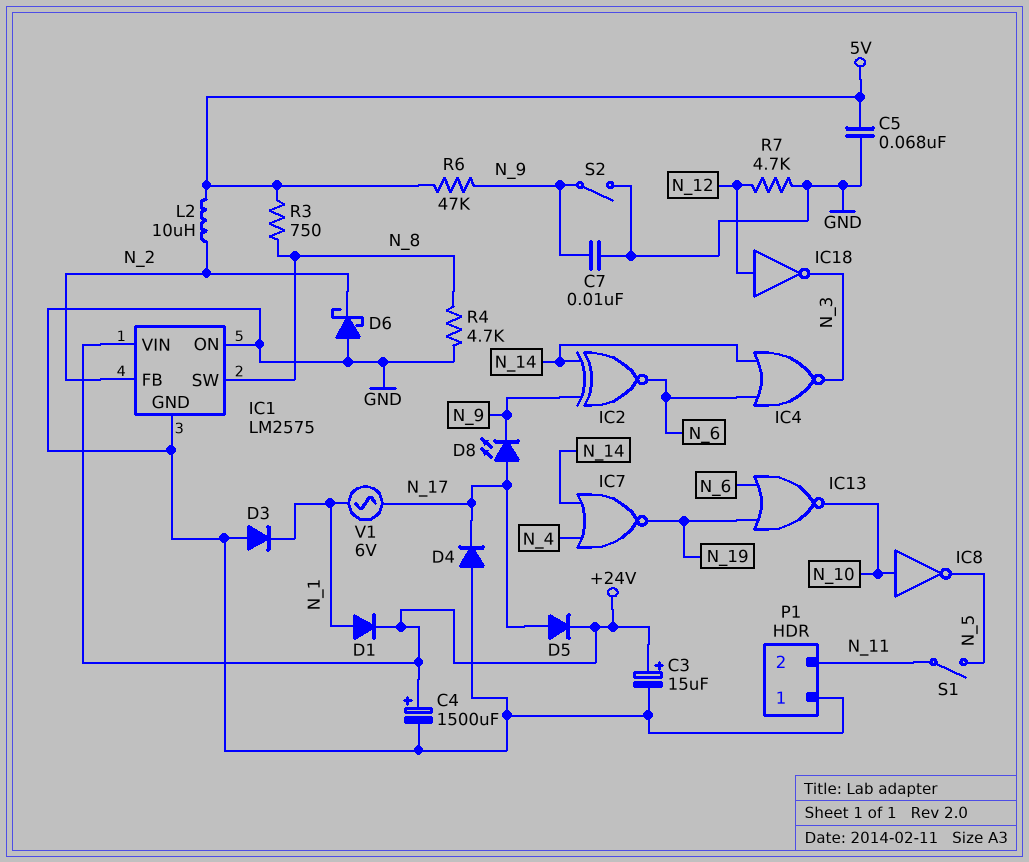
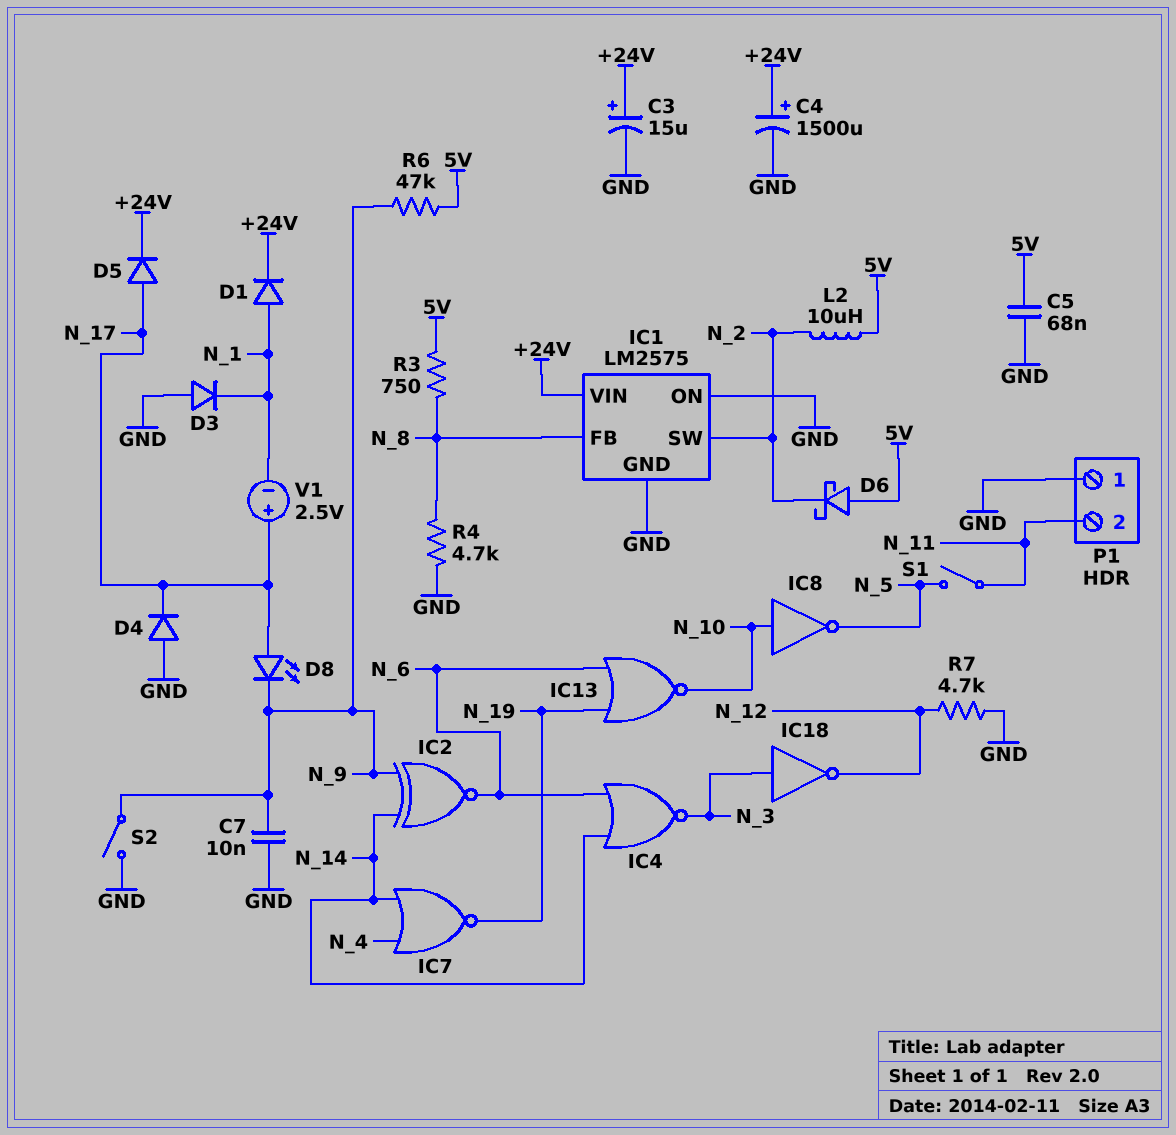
D6: schottky (A GND, K N_2) -> schottky (A 5V, K N_2)
IC1 pin FB: N_2 -> N_8
IC1 pin SW: N_8 -> N_2
IC18: NOT (in N_12, out N_3) -> NOT (in N_3, out N_12)
V1: AC 6V (N_1, N_17) -> 2.5V (plus N_17, minus N_1)

